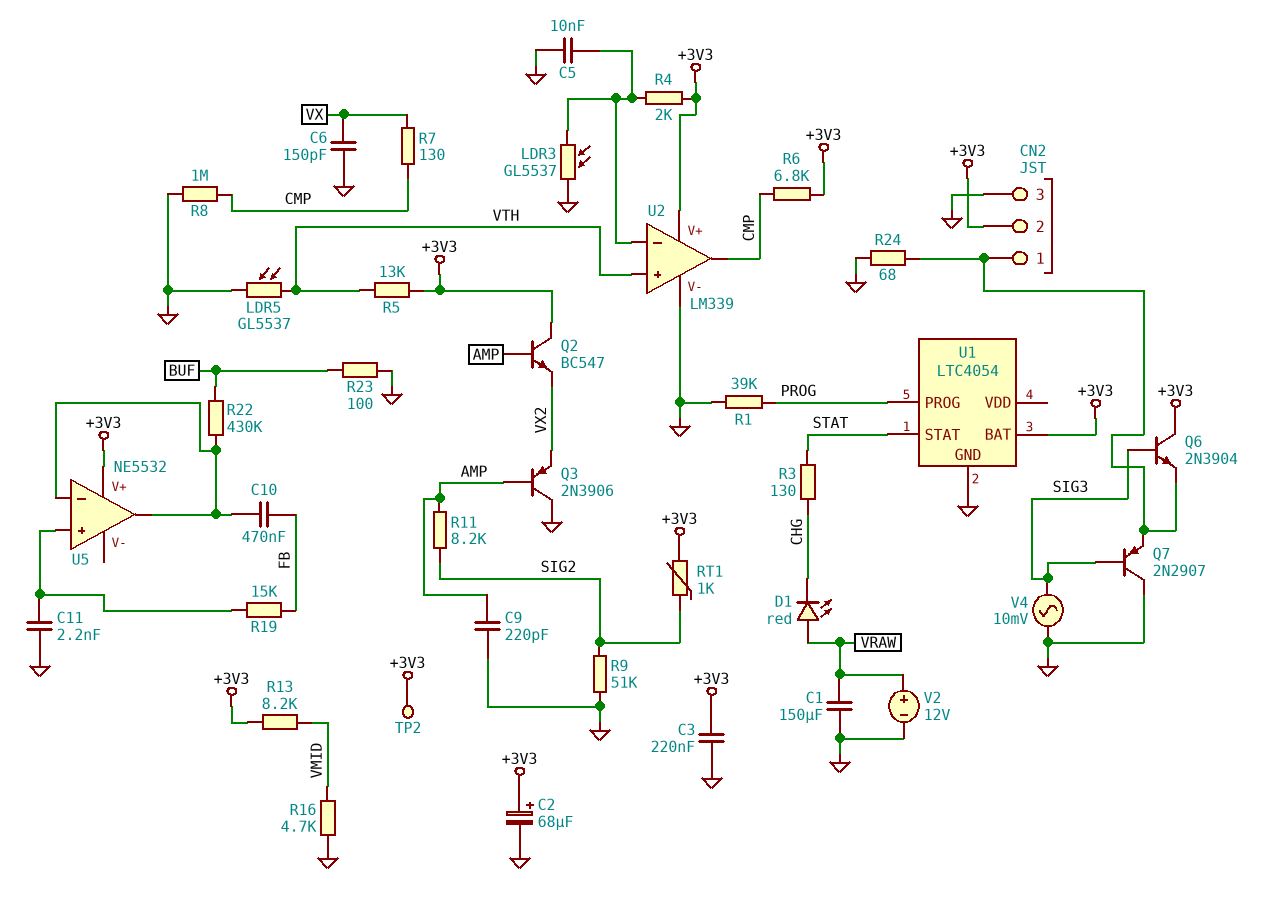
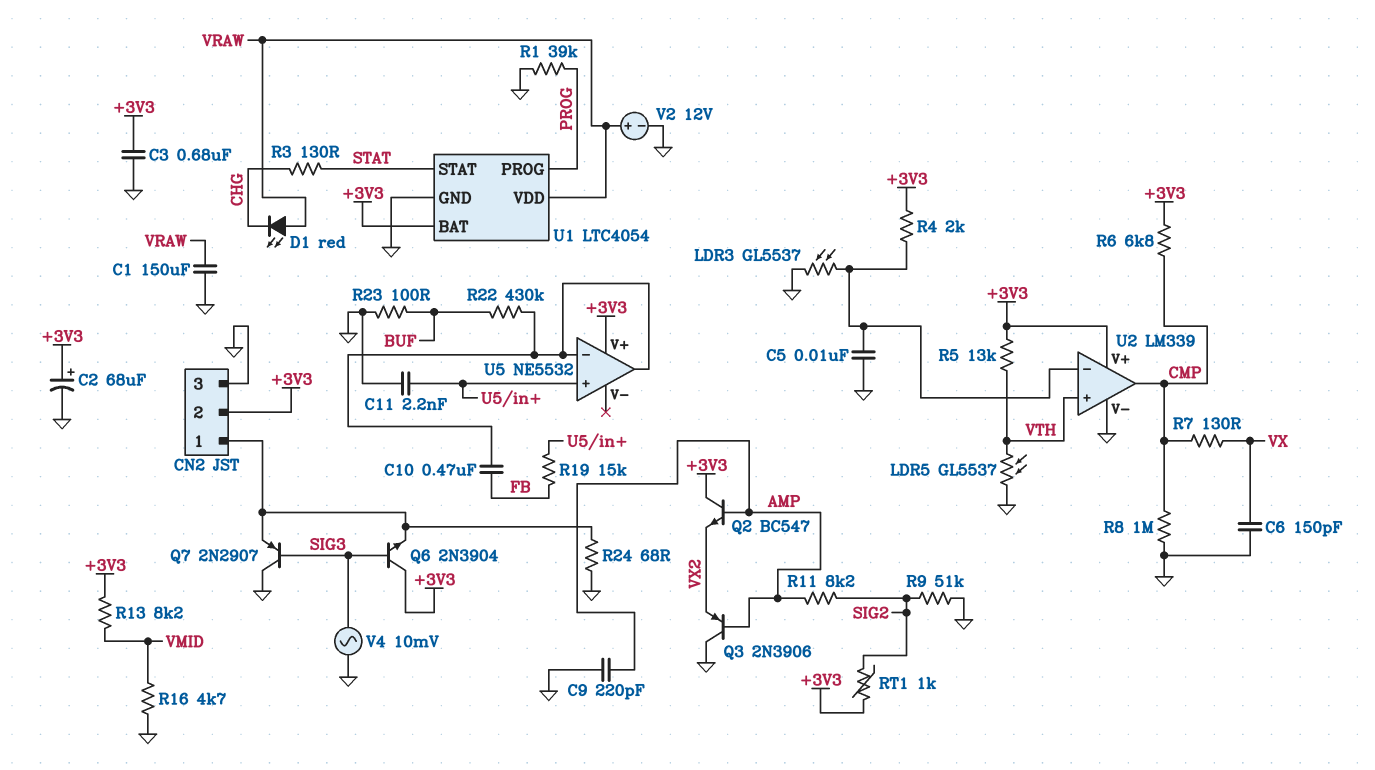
C3: 220nF (+3V3, GND) -> 680nF (+3V3, GND)
TP2: test point (+3V3) -> none
U1 pin VDD: none -> VRAW

